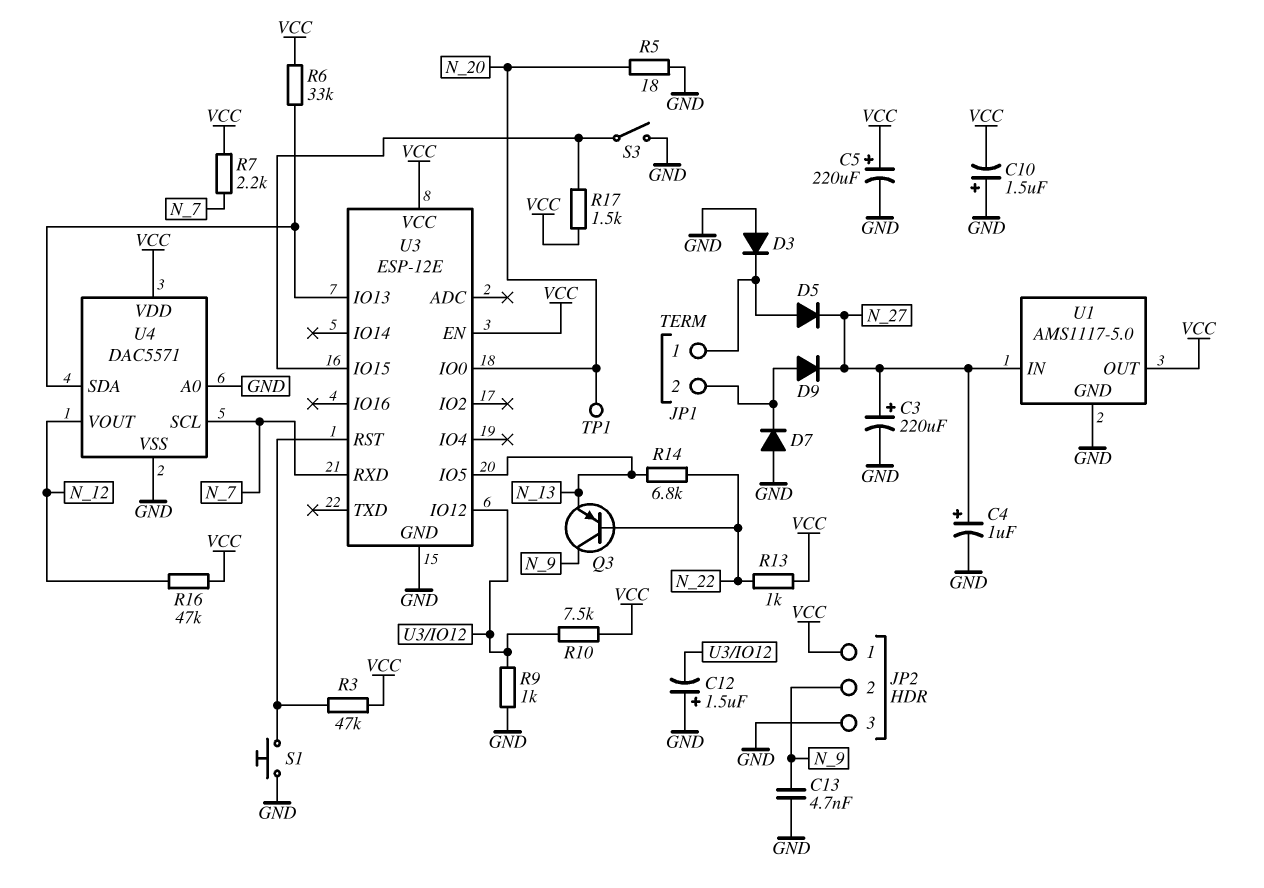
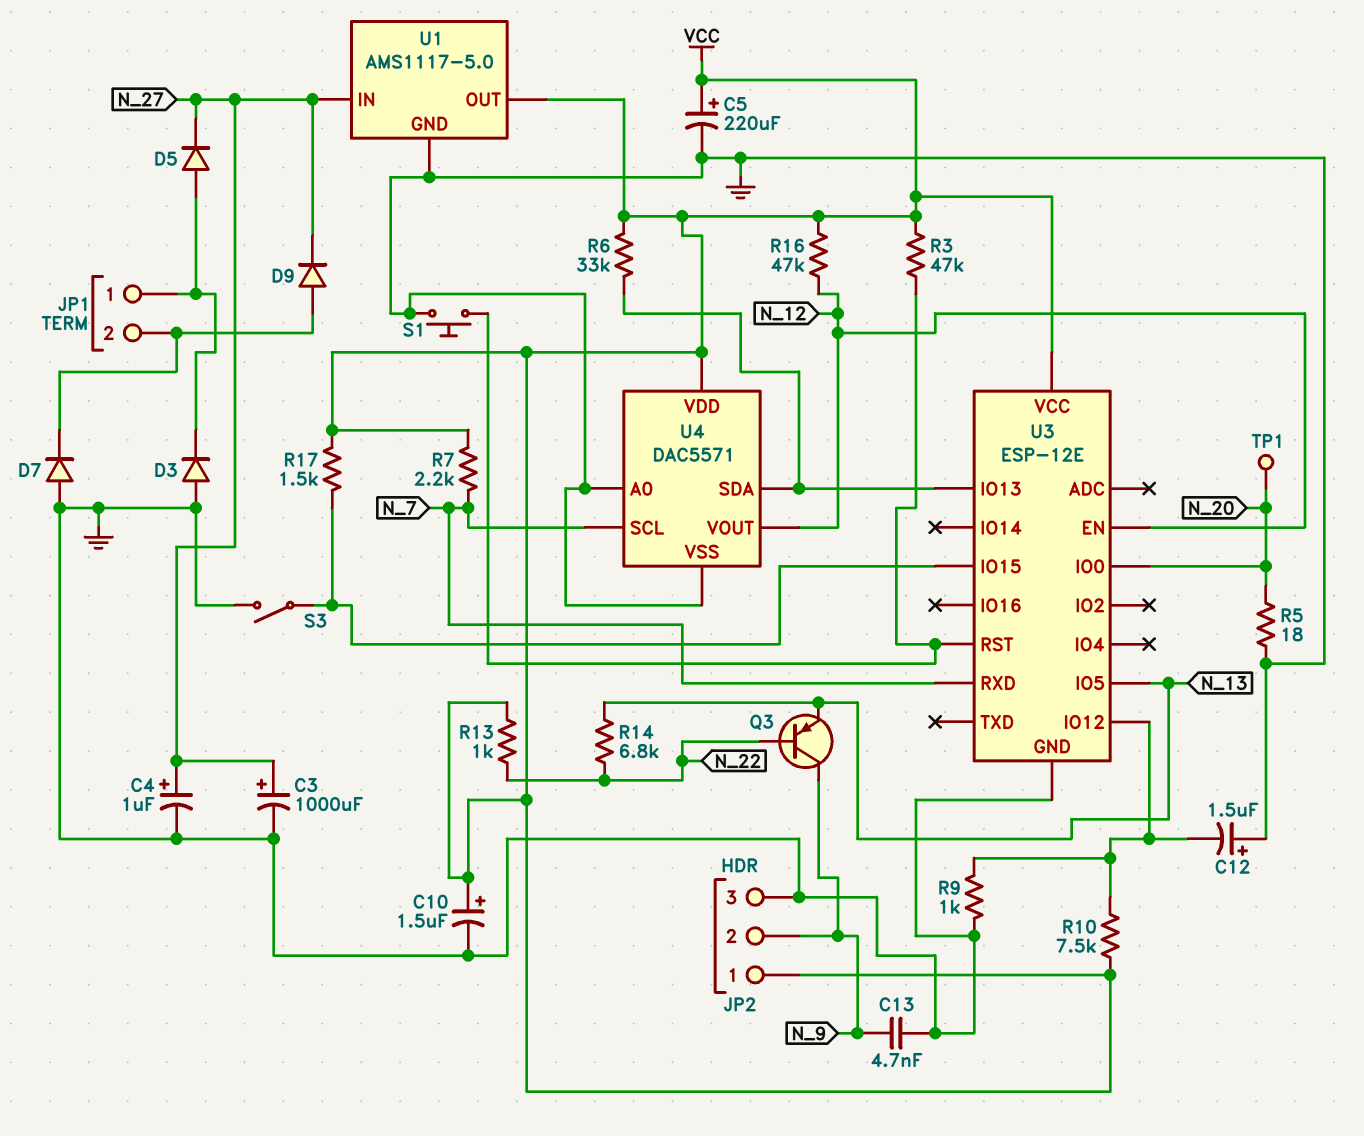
C3: 220uF (plus N_27, minus GND) -> 1000uF (plus N_27, minus GND)
C10: 1.5uF (plus GND, minus VCC) -> 1.5uF (plus VCC, minus GND)
U3 pin EN: VCC -> N_12

